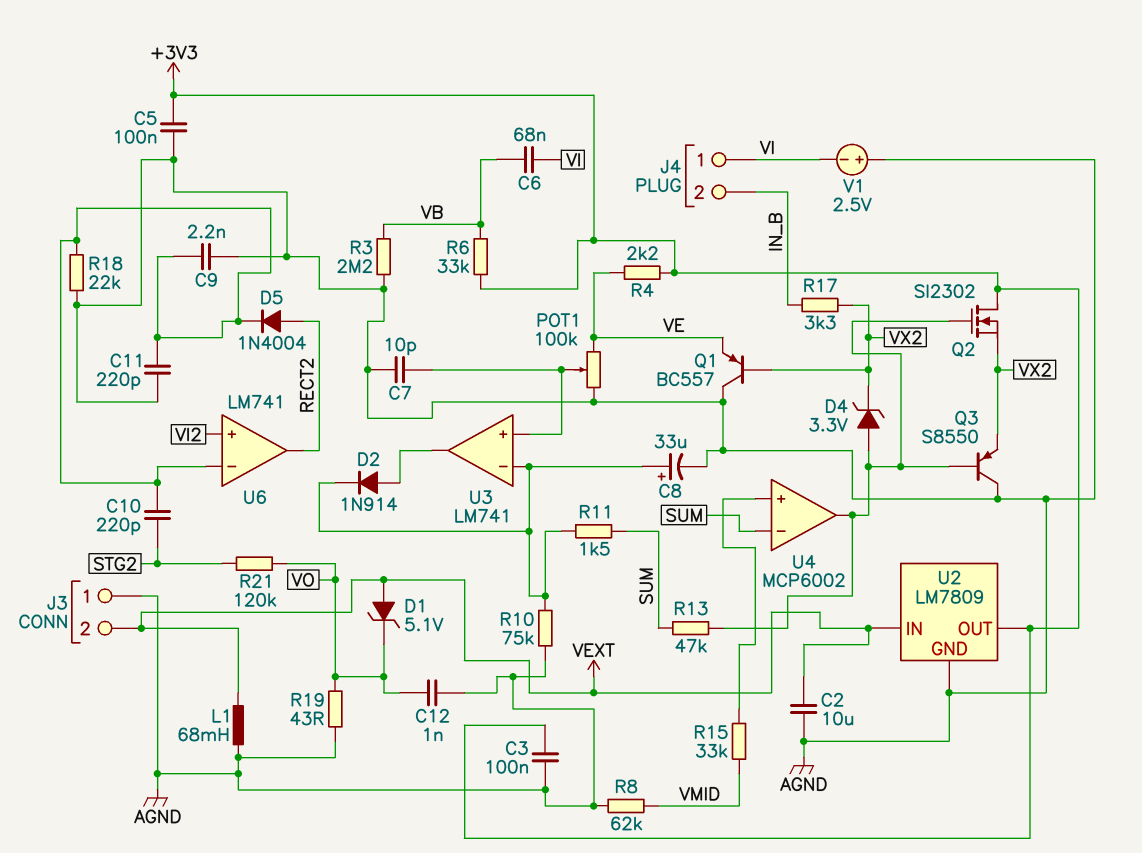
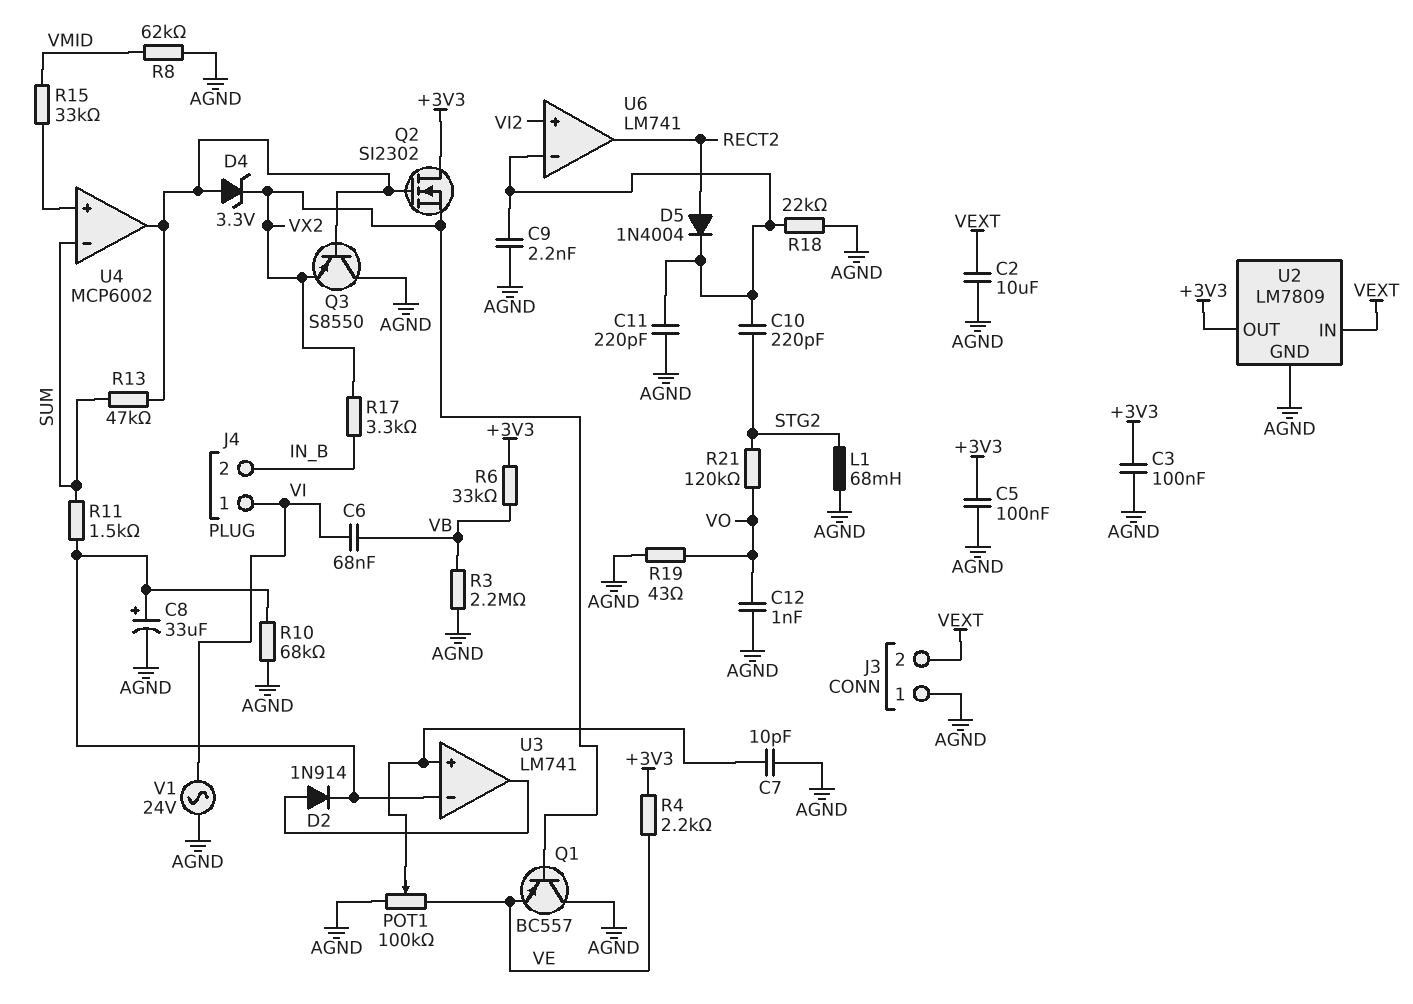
D1: zener 5.1V (A VEXT, K VO) -> none
L1: 68mH (AGND, VEXT) -> 68mH (AGND, STG2)
R10: 75k (AGND, U3/in-) -> 68k (AGND, U3/in-)
V1: 2.5V (plus AGND, minus VI) -> AC 24V (AGND, VI)

